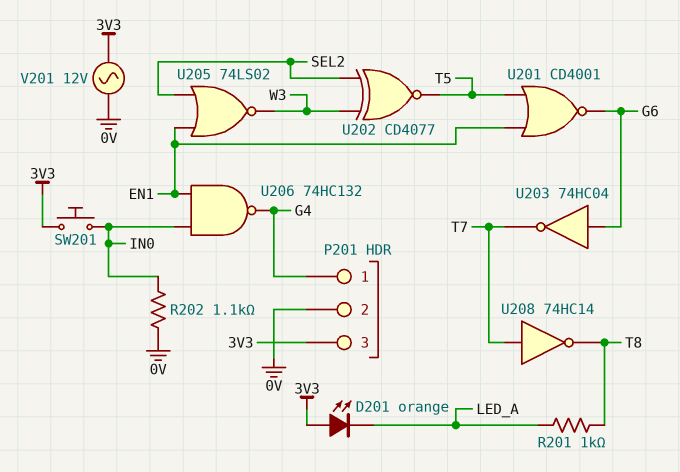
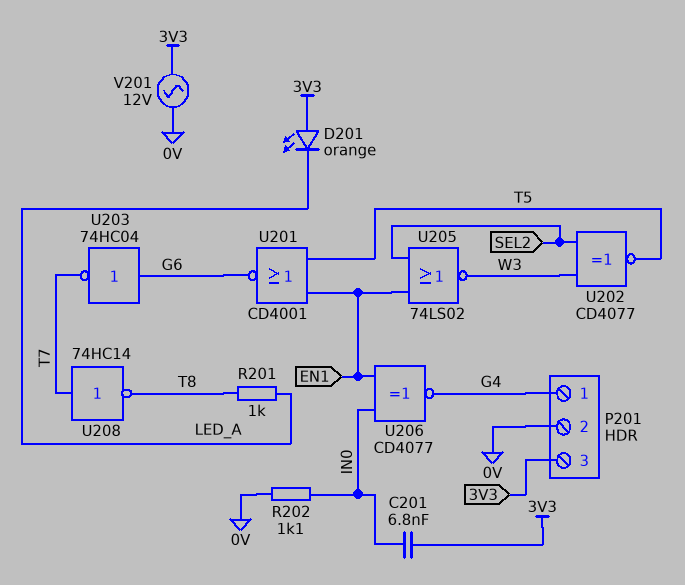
C201: none -> 6.8nF (3V3, IN0)
SW201: button (3V3, IN0) -> none
U206: NAND 74HC132 (in EN1, in IN0, out G4) -> XNOR CD4077 (in EN1, in IN0, out G4)

